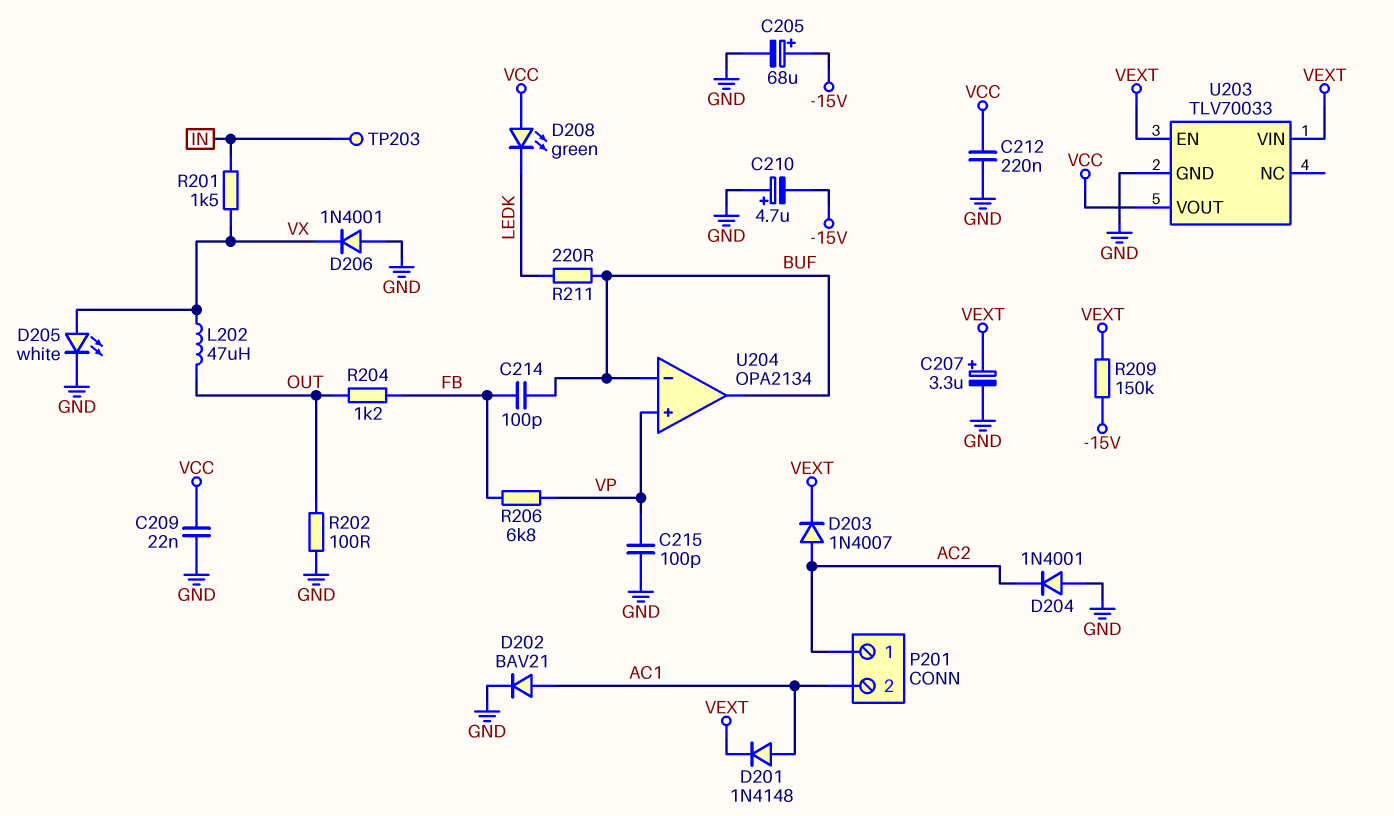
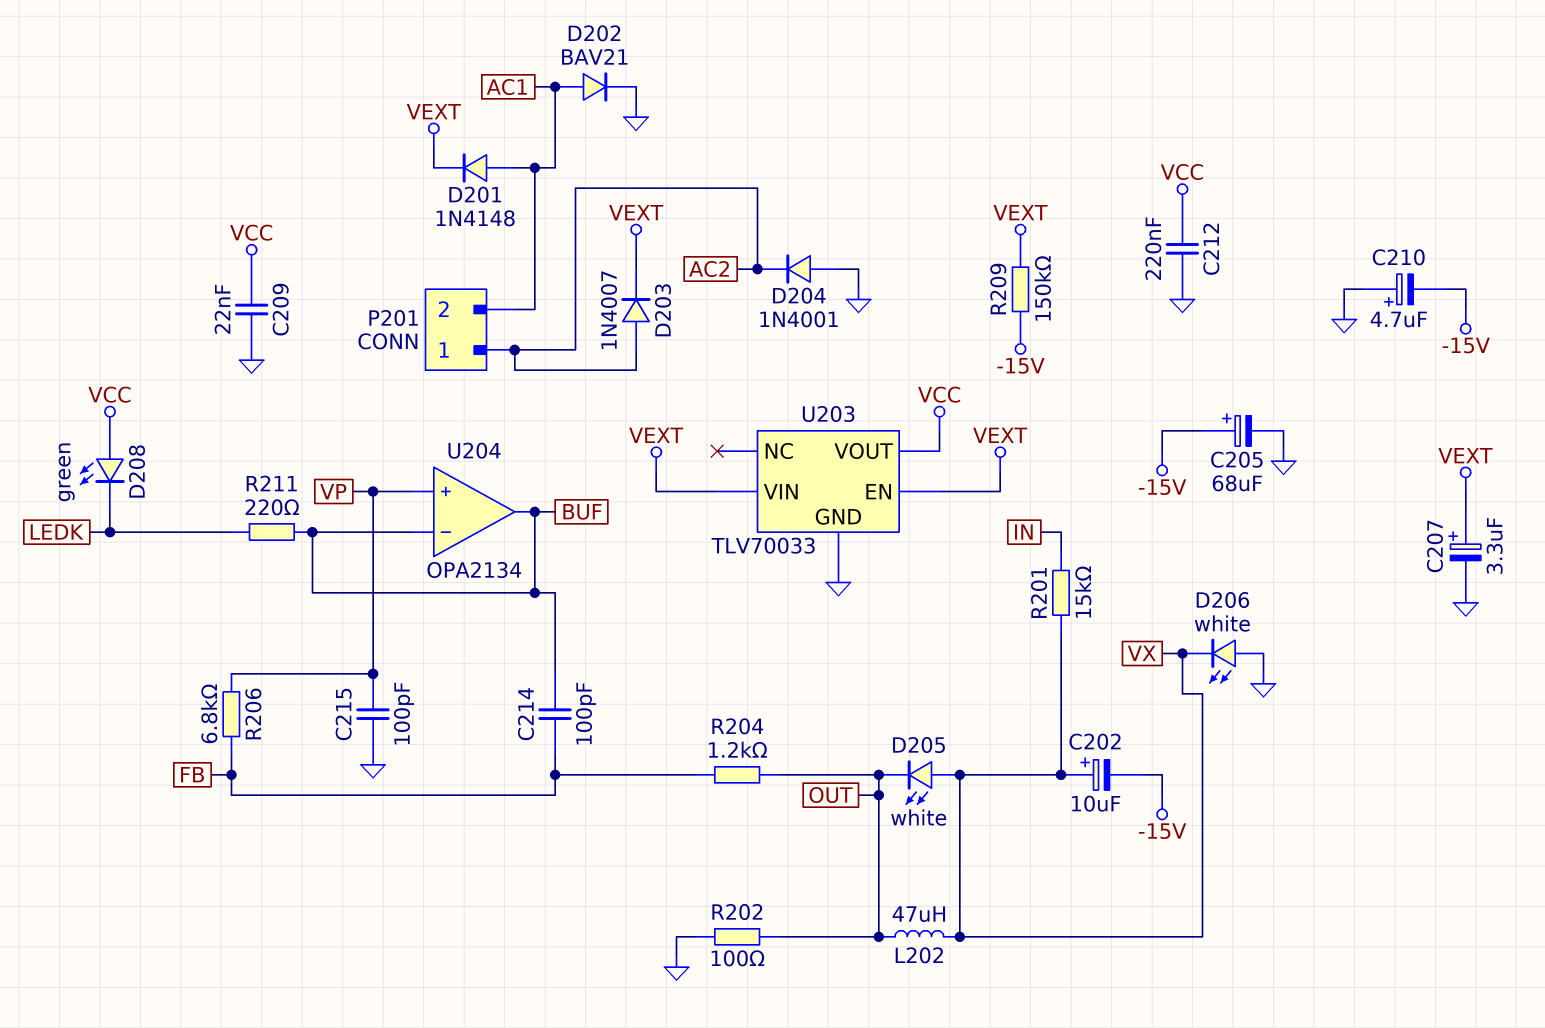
C202: none -> 10uF (plus VX, minus -15V)
D205: LED white (A VX, K GND) -> LED white (A VX, K OUT)
D206: diode 1N4001 (A GND, K VX) -> LED white (A GND, K VX)
R201: 1.5k (IN, VX) -> 15k (IN, VX)
TP203: test point (IN) -> none

